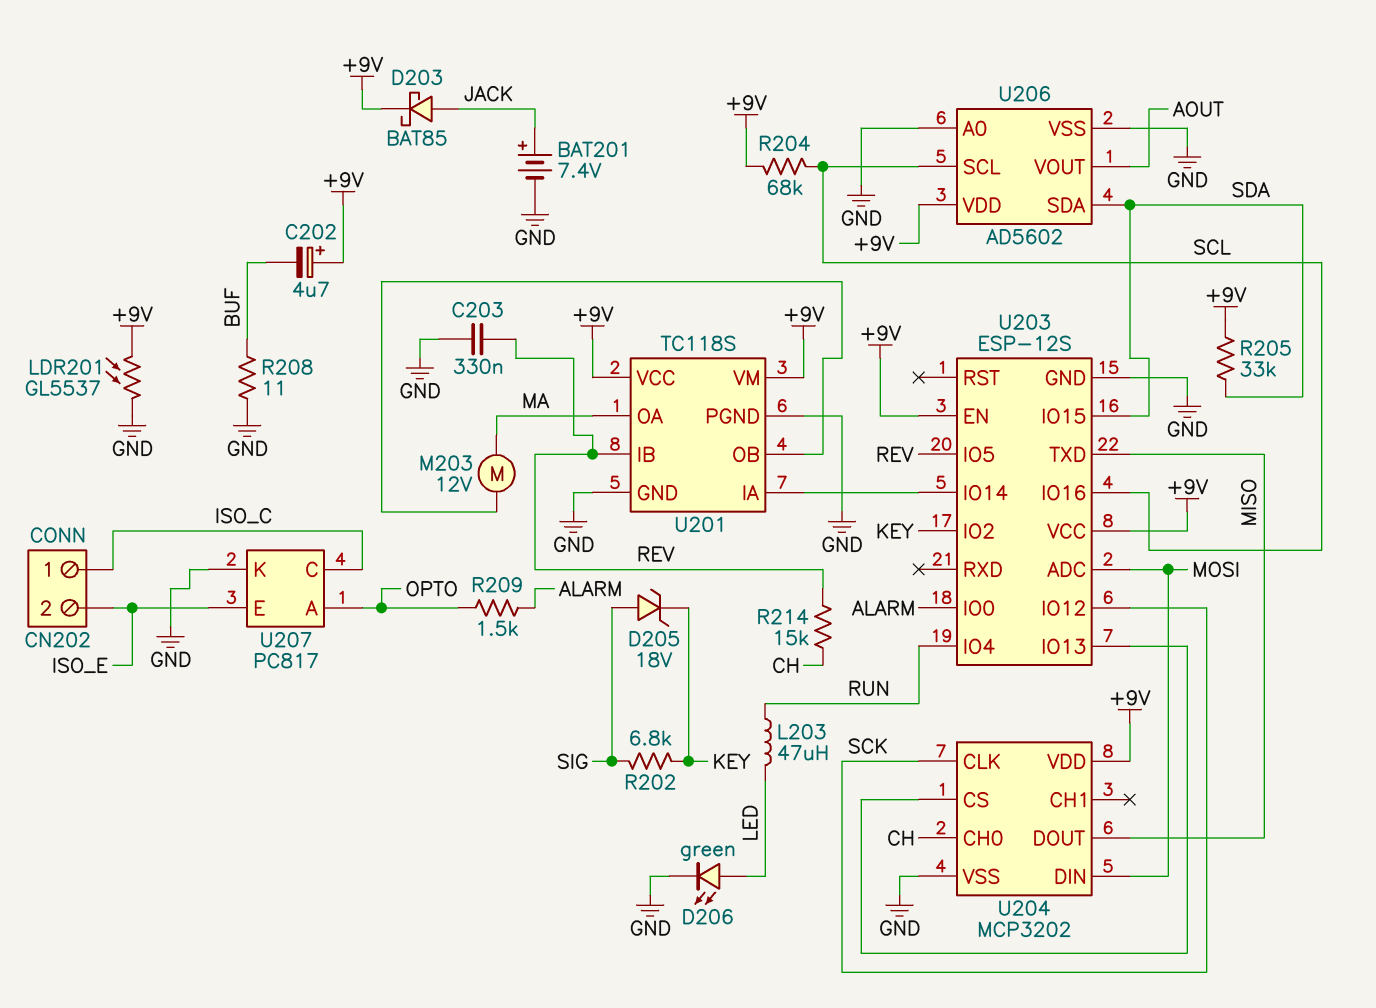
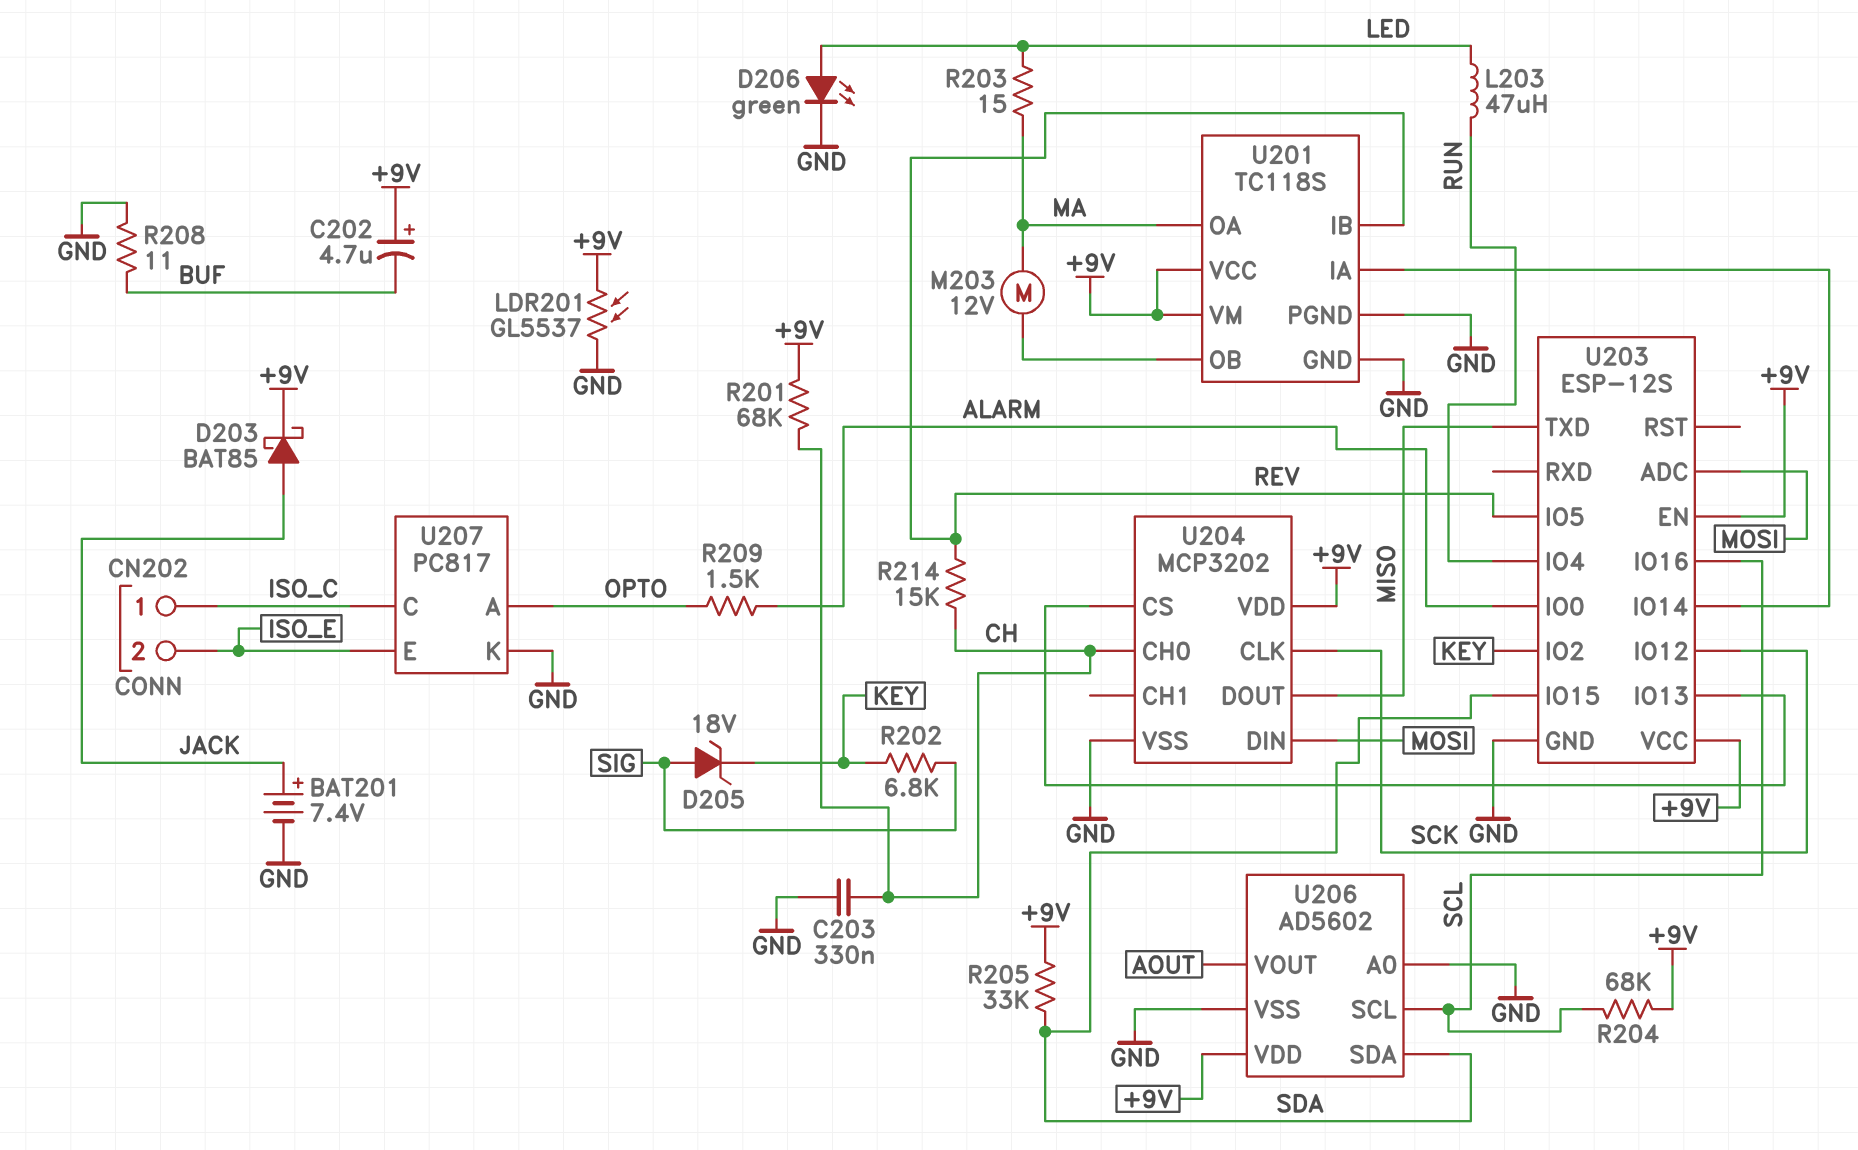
C203: 330nF (GND, REV) -> 330nF (CH, GND)
R201: none -> 68k (+9V, CH)
R203: none -> 15 (LED, MA)

